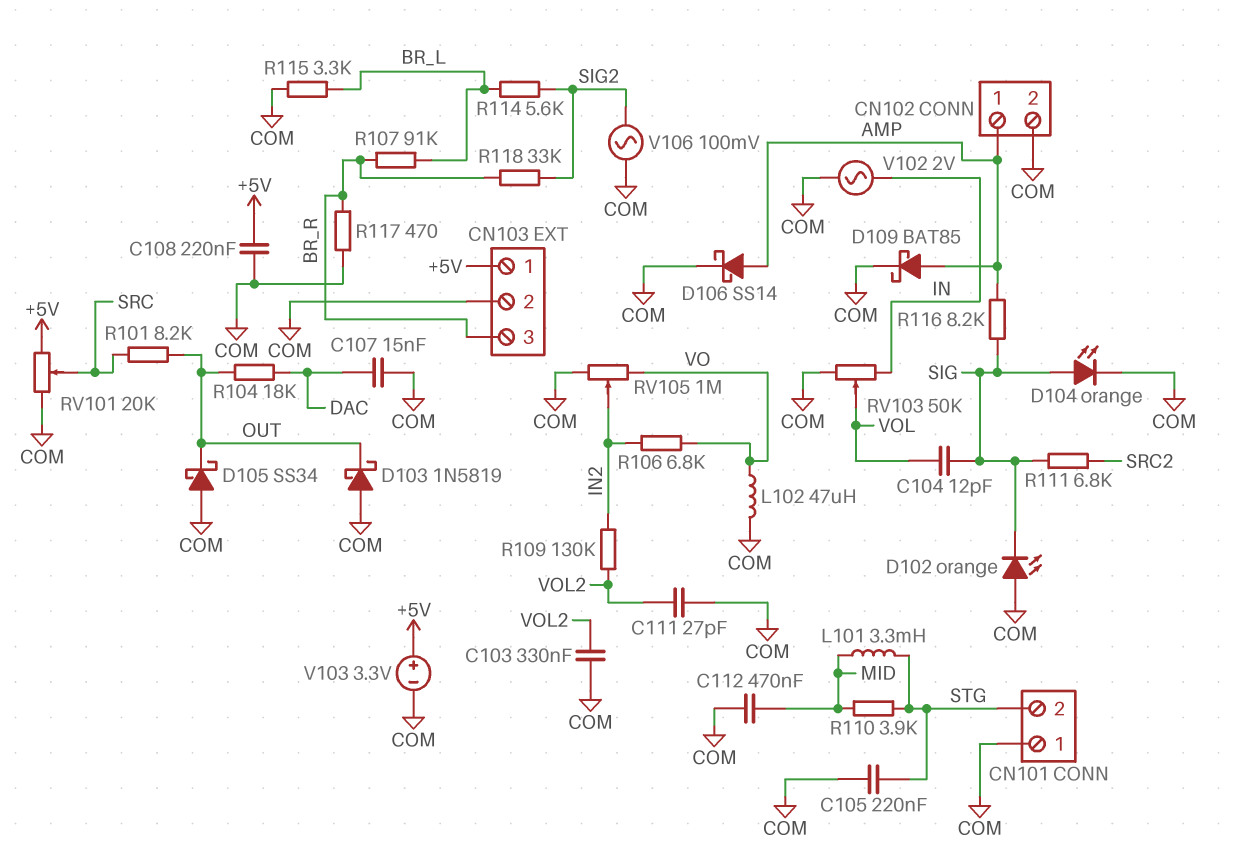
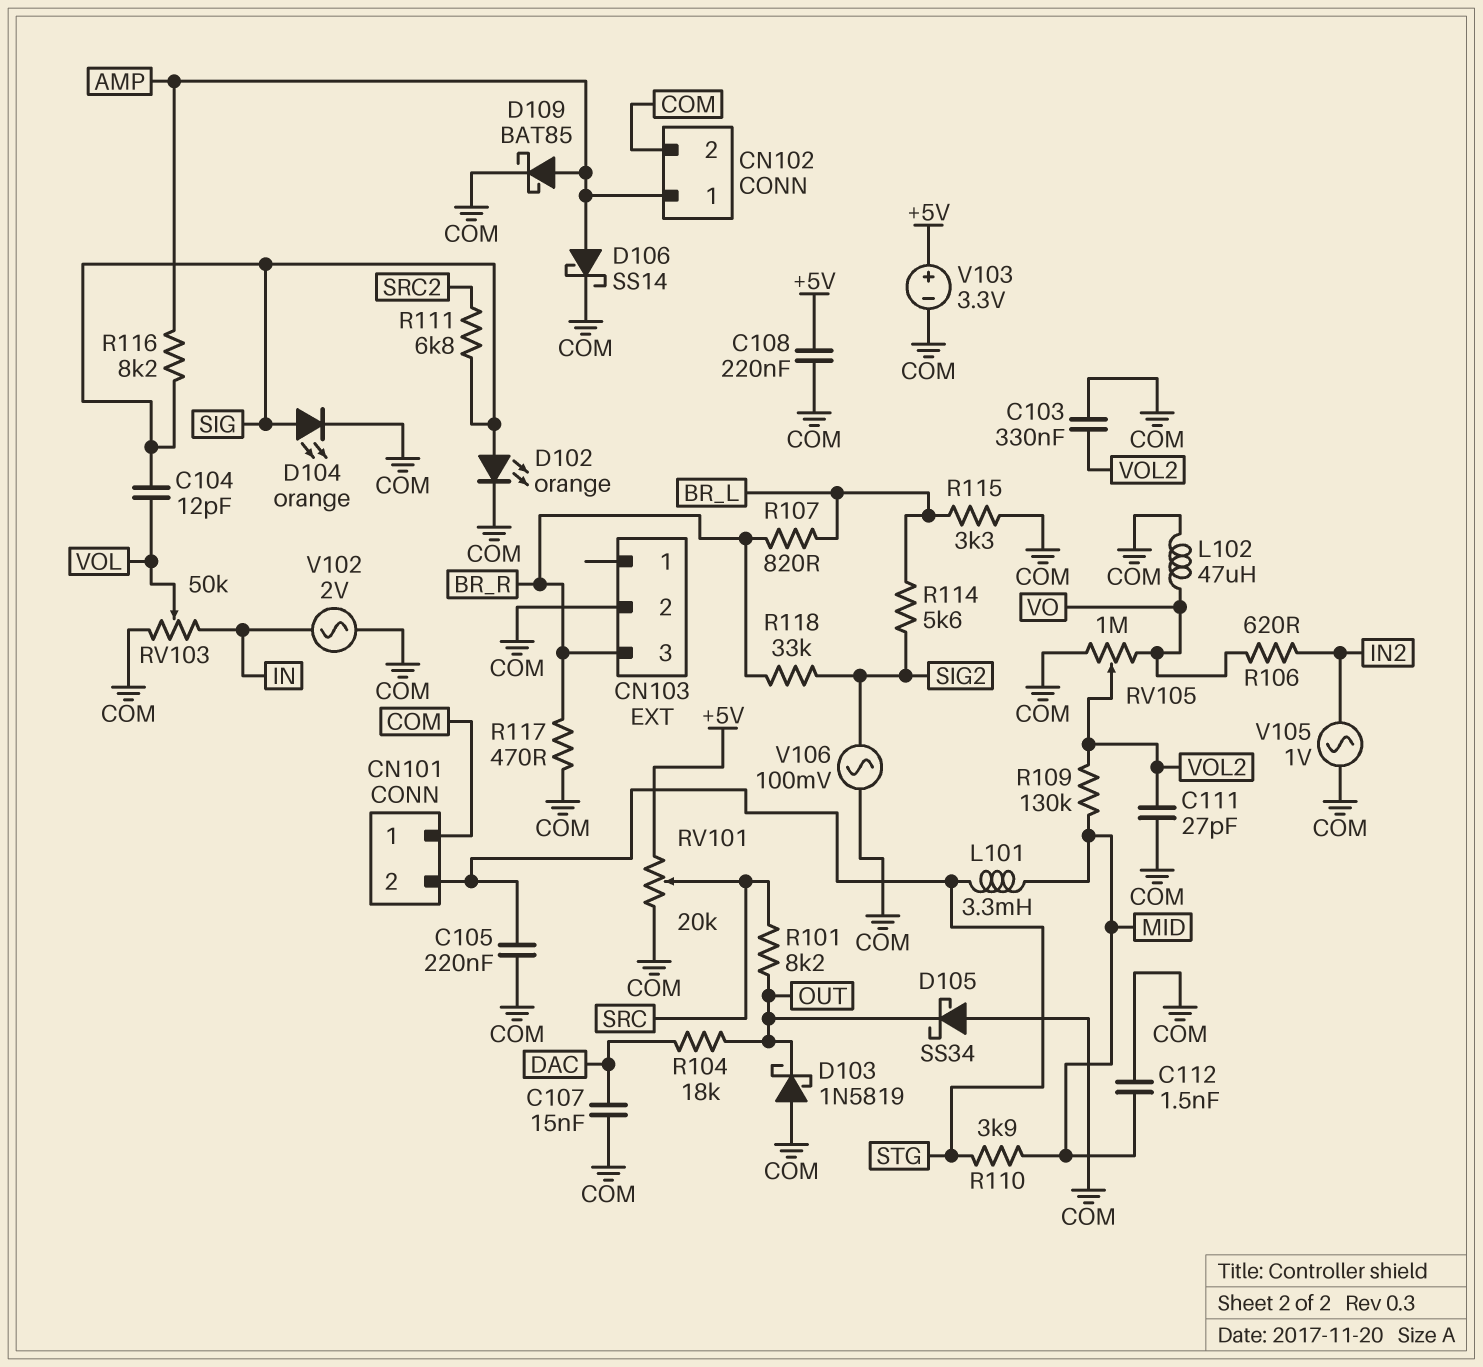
C112: 470nF (COM, MID) -> 1.5nF (COM, MID)
CN103 pin 1: +5V -> none
D102: LED orange (A COM, K SIG) -> LED orange (A SIG, K COM)
R106: 6.8k (IN2, VO) -> 620 (IN2, VO)
R107: 91k (BR_L, BR_R) -> 820 (BR_L, BR_R)
R109: 130k (IN2, VOL2) -> 130k (MID, VOL2)
RV105: 1M (COM, VO, wiper IN2) -> 1M (COM, VO, wiper VOL2)
V105: none -> AC 1V (COM, IN2)

